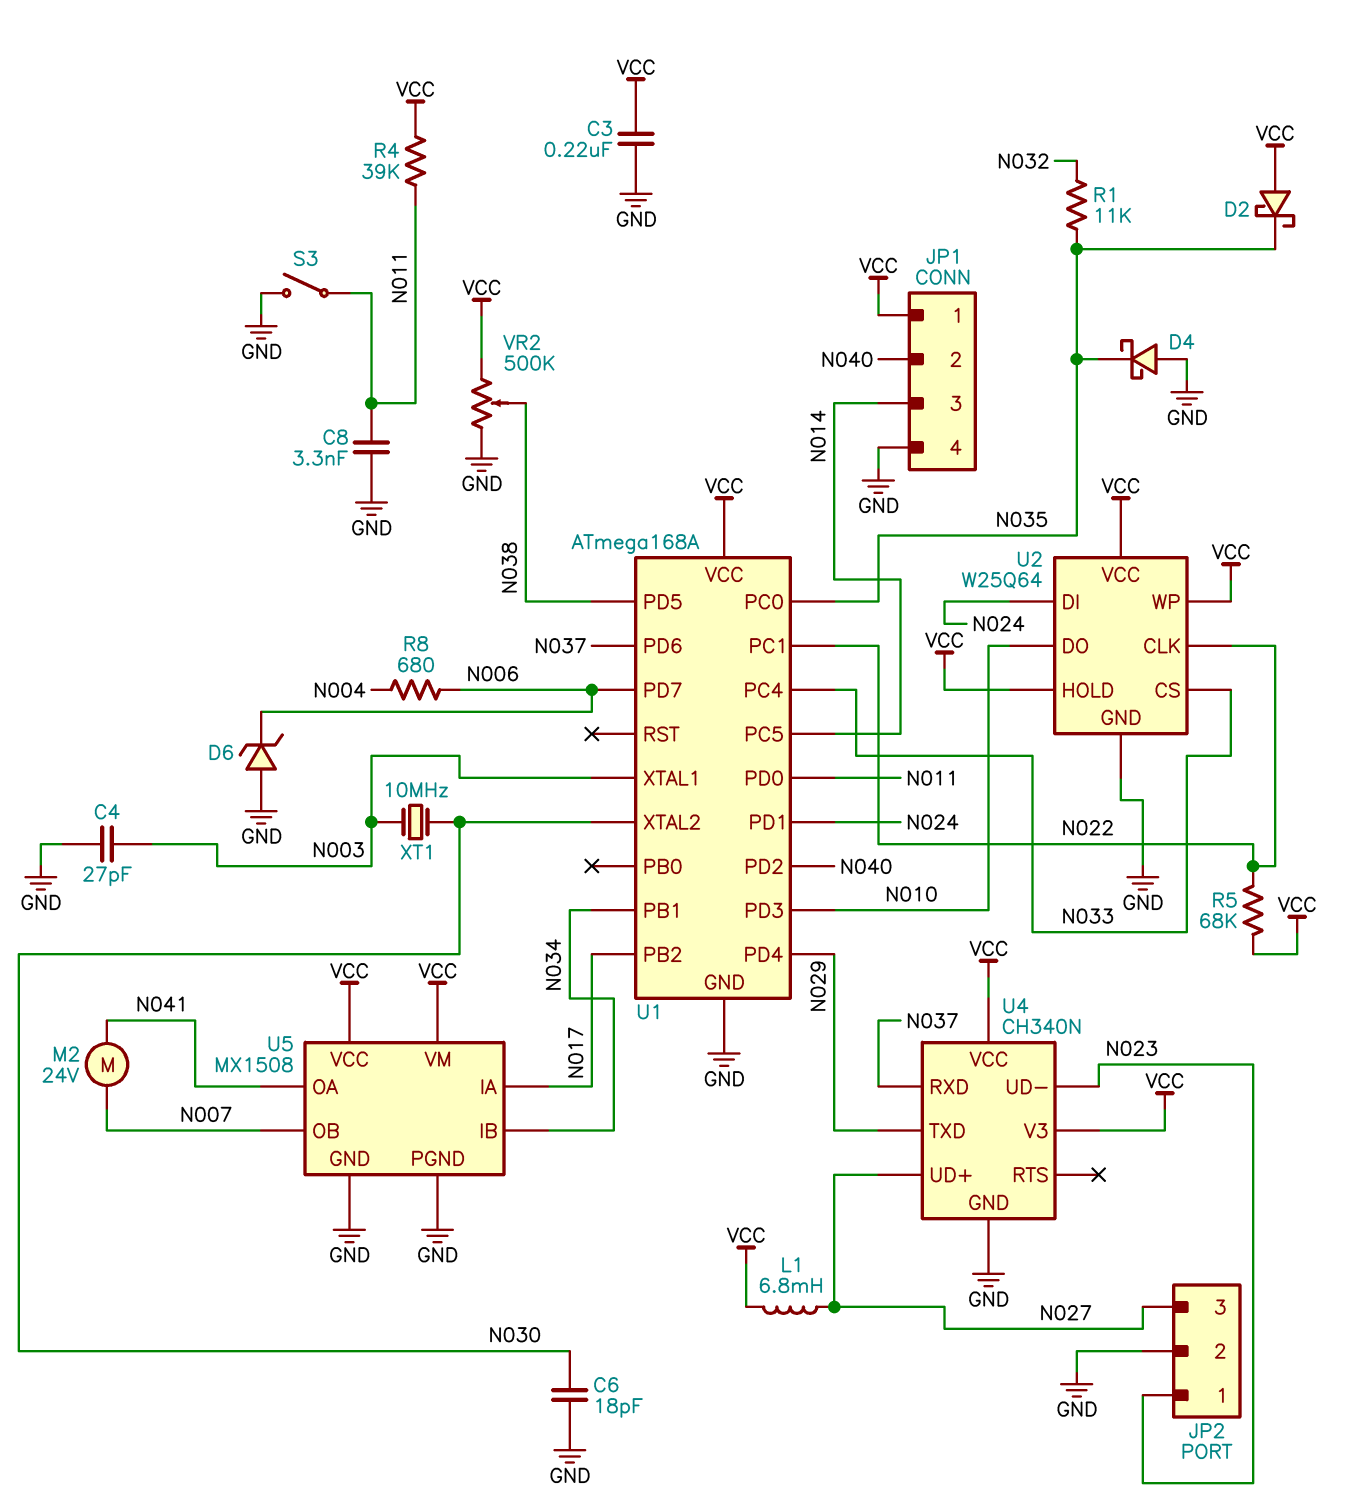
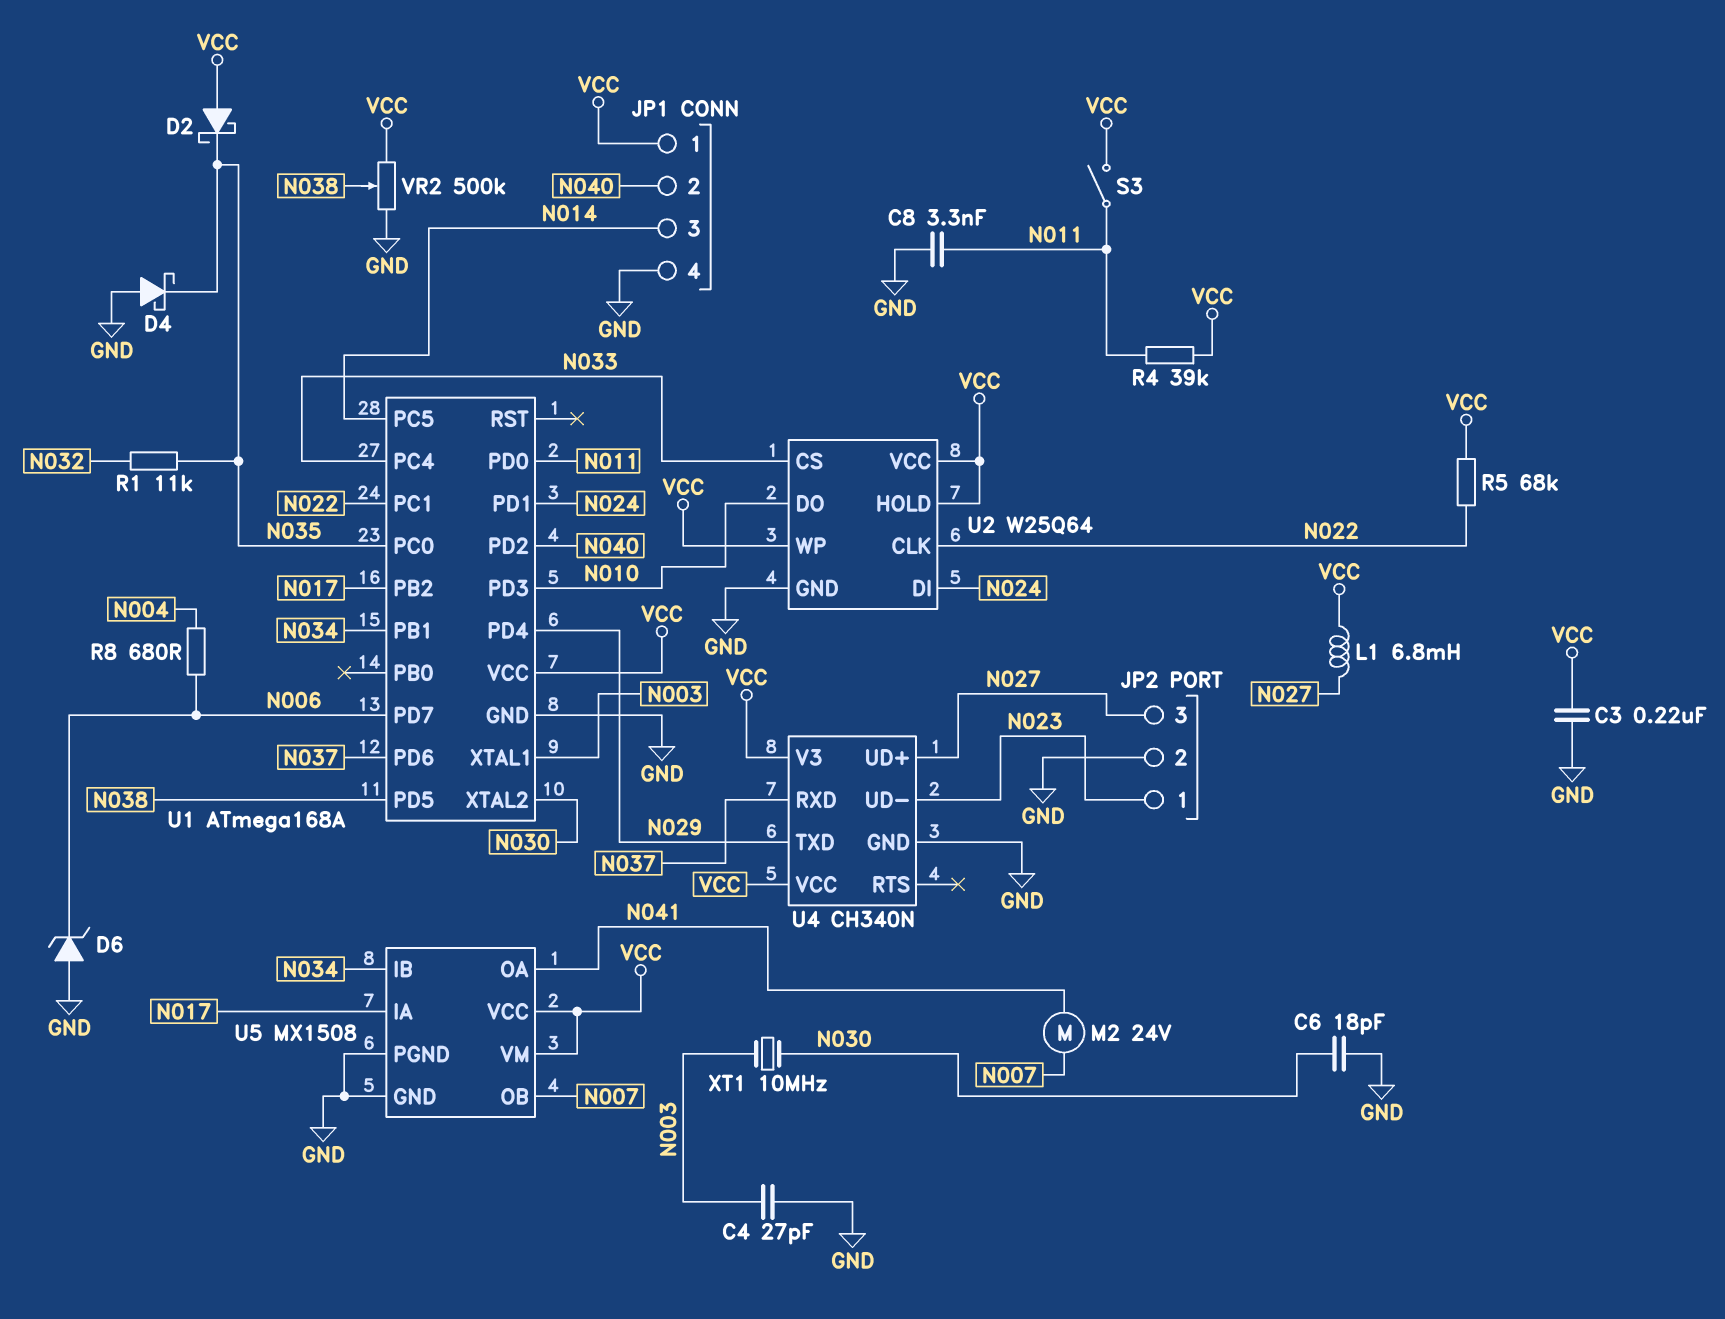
S3: switch (GND, N011) -> switch (N011, VCC)

